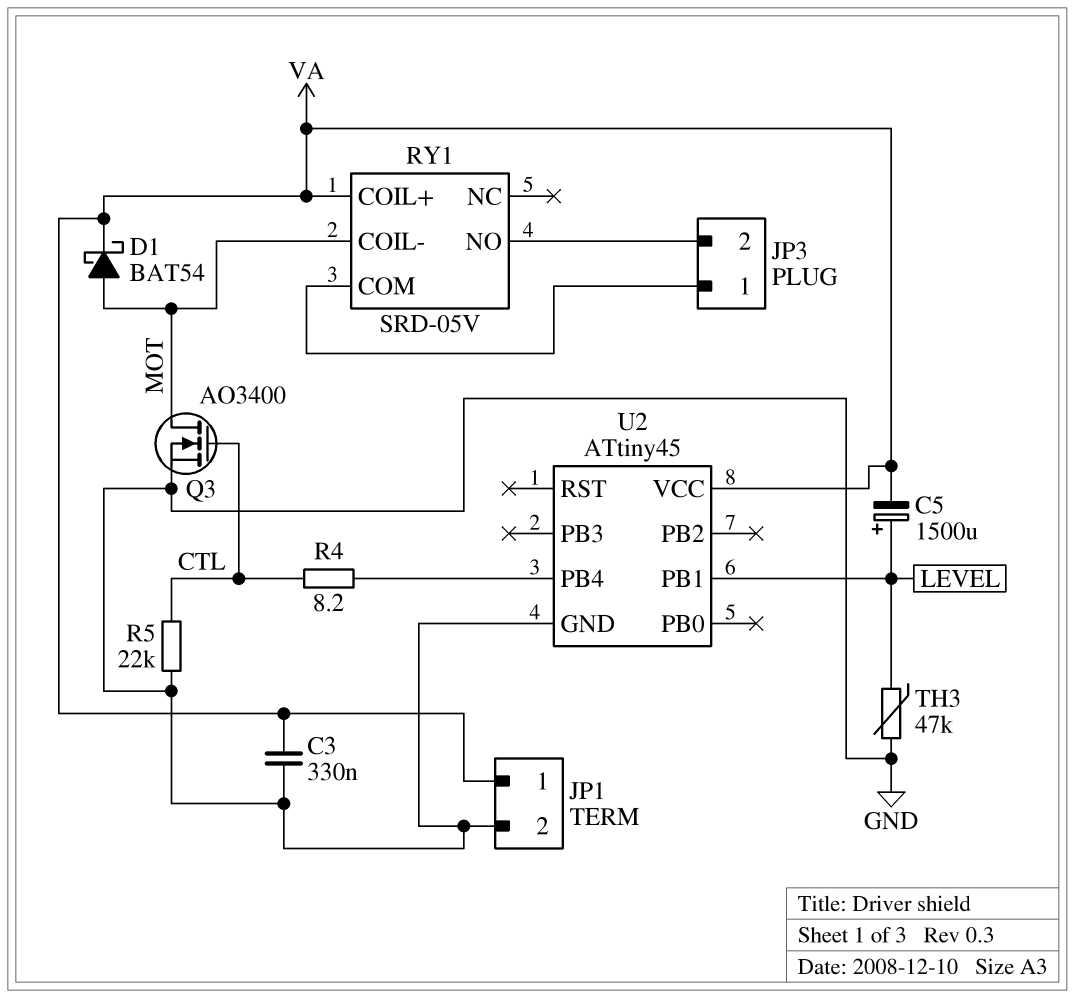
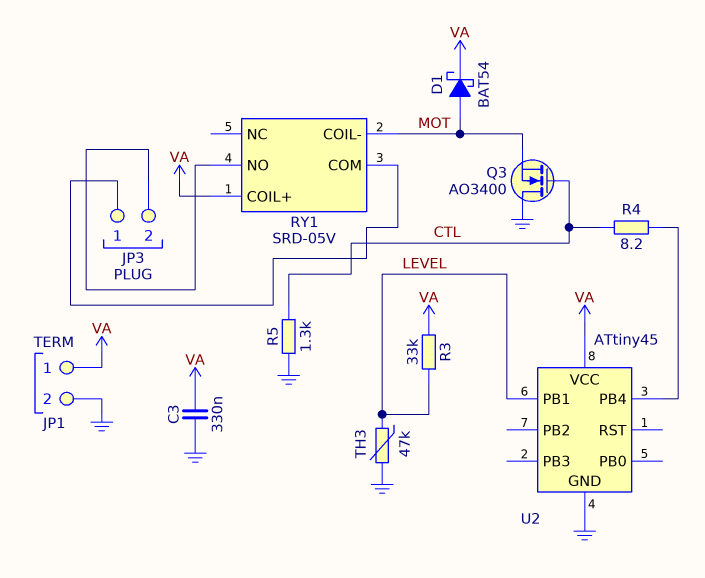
C5: 1500uF (plus LEVEL, minus VA) -> none
Q3: NMOS AO3400 (G CTL, D MOT, S GND) -> NMOS AO3400 (G CTL, D GND, S MOT)
R3: none -> 33k (LEVEL, VA)
R5: 22k (CTL, GND) -> 1.3k (CTL, GND)

